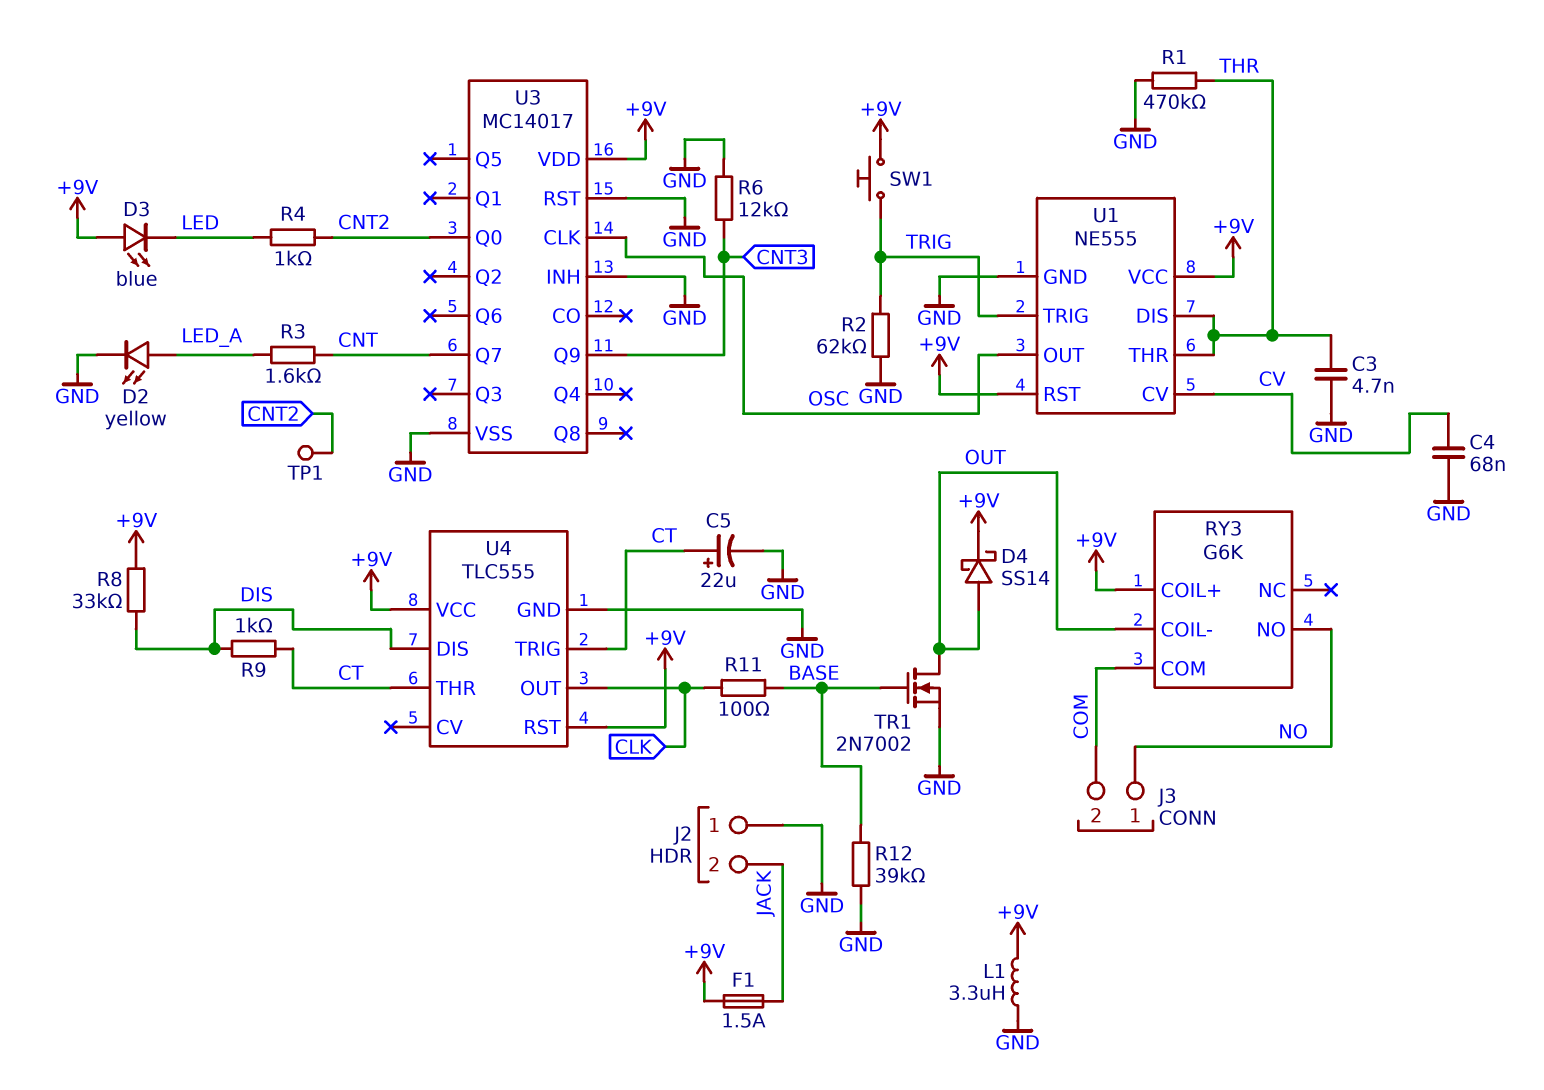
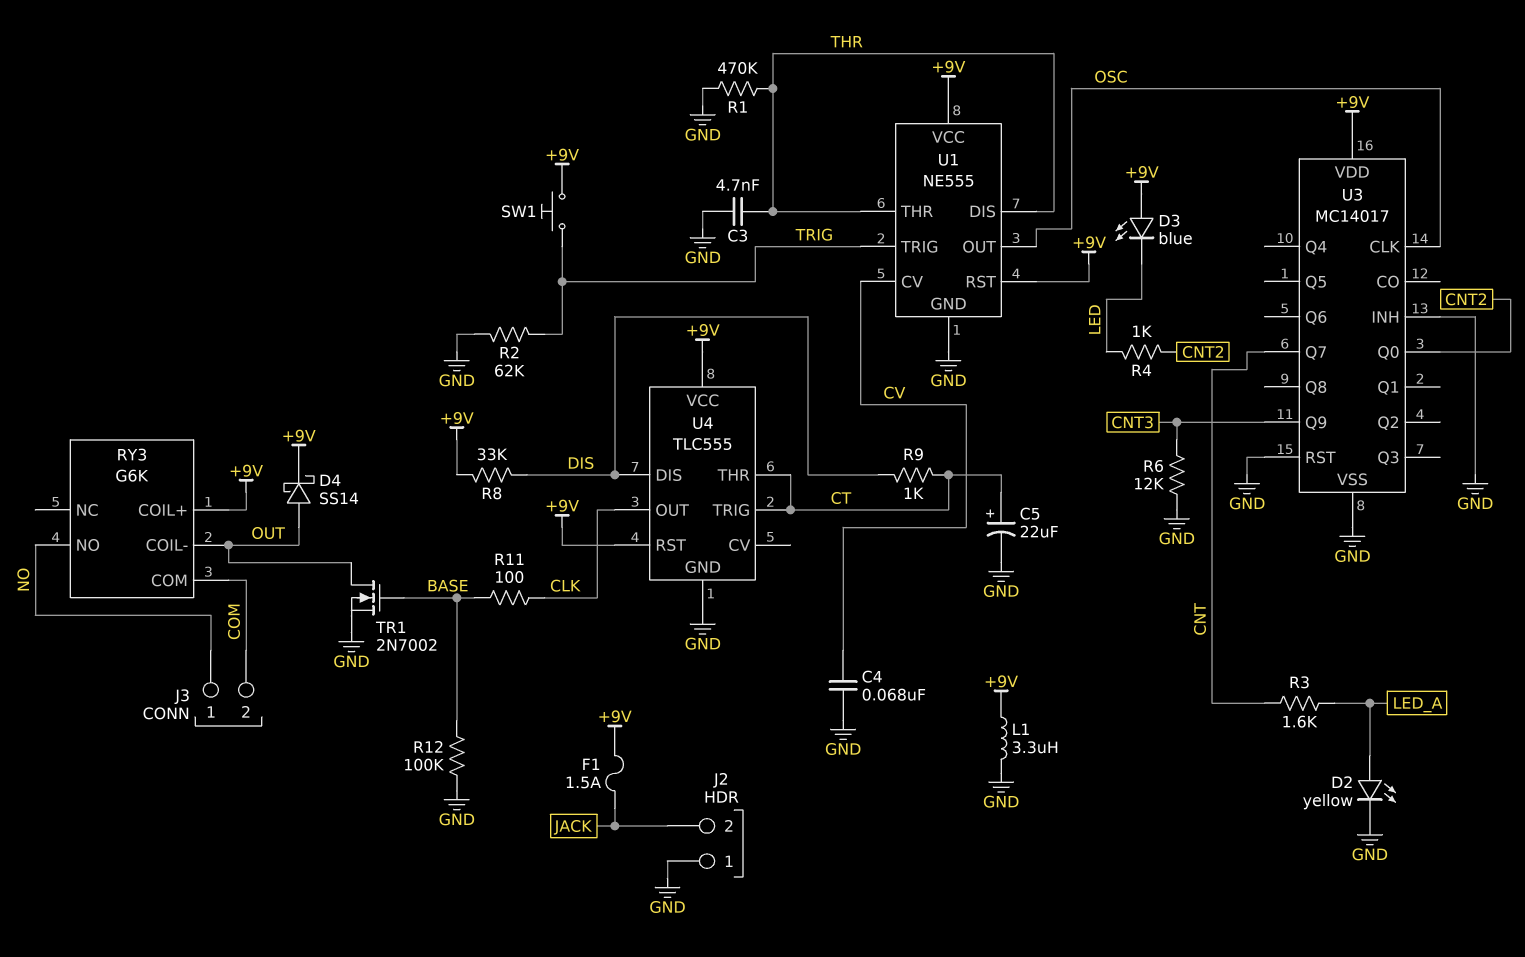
R12: 39k (BASE, GND) -> 100k (BASE, GND)
TP1: test point (CNT2) -> none

